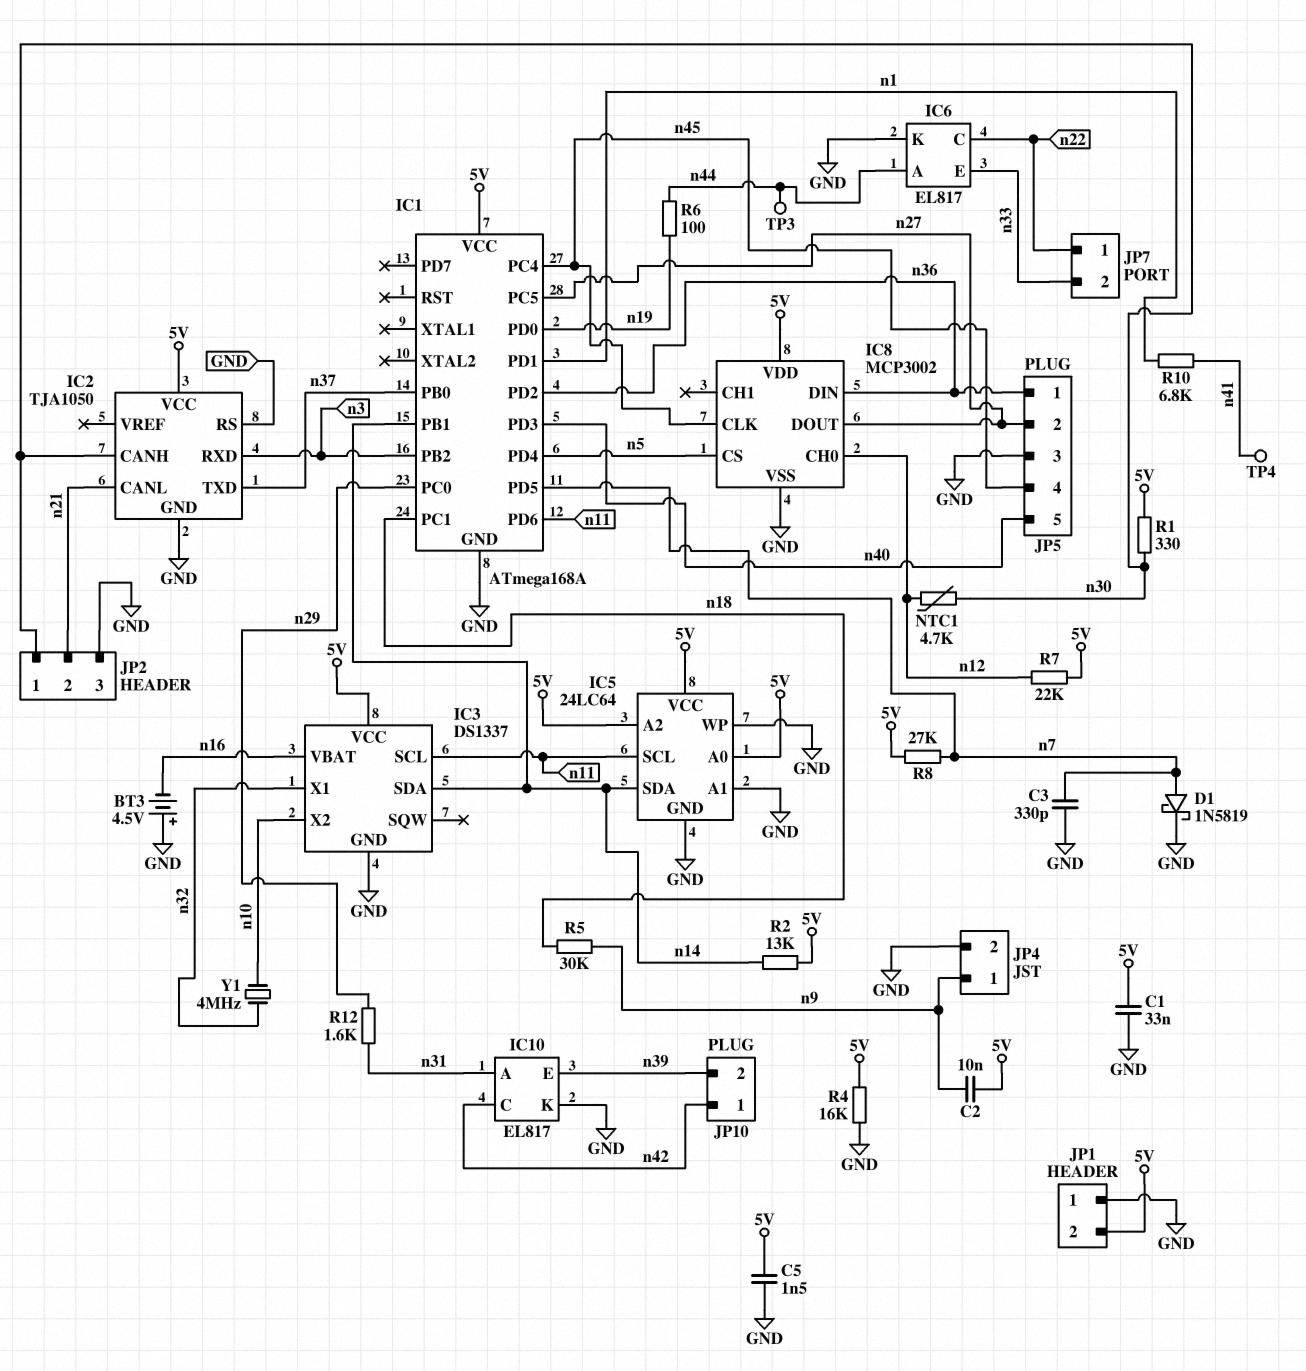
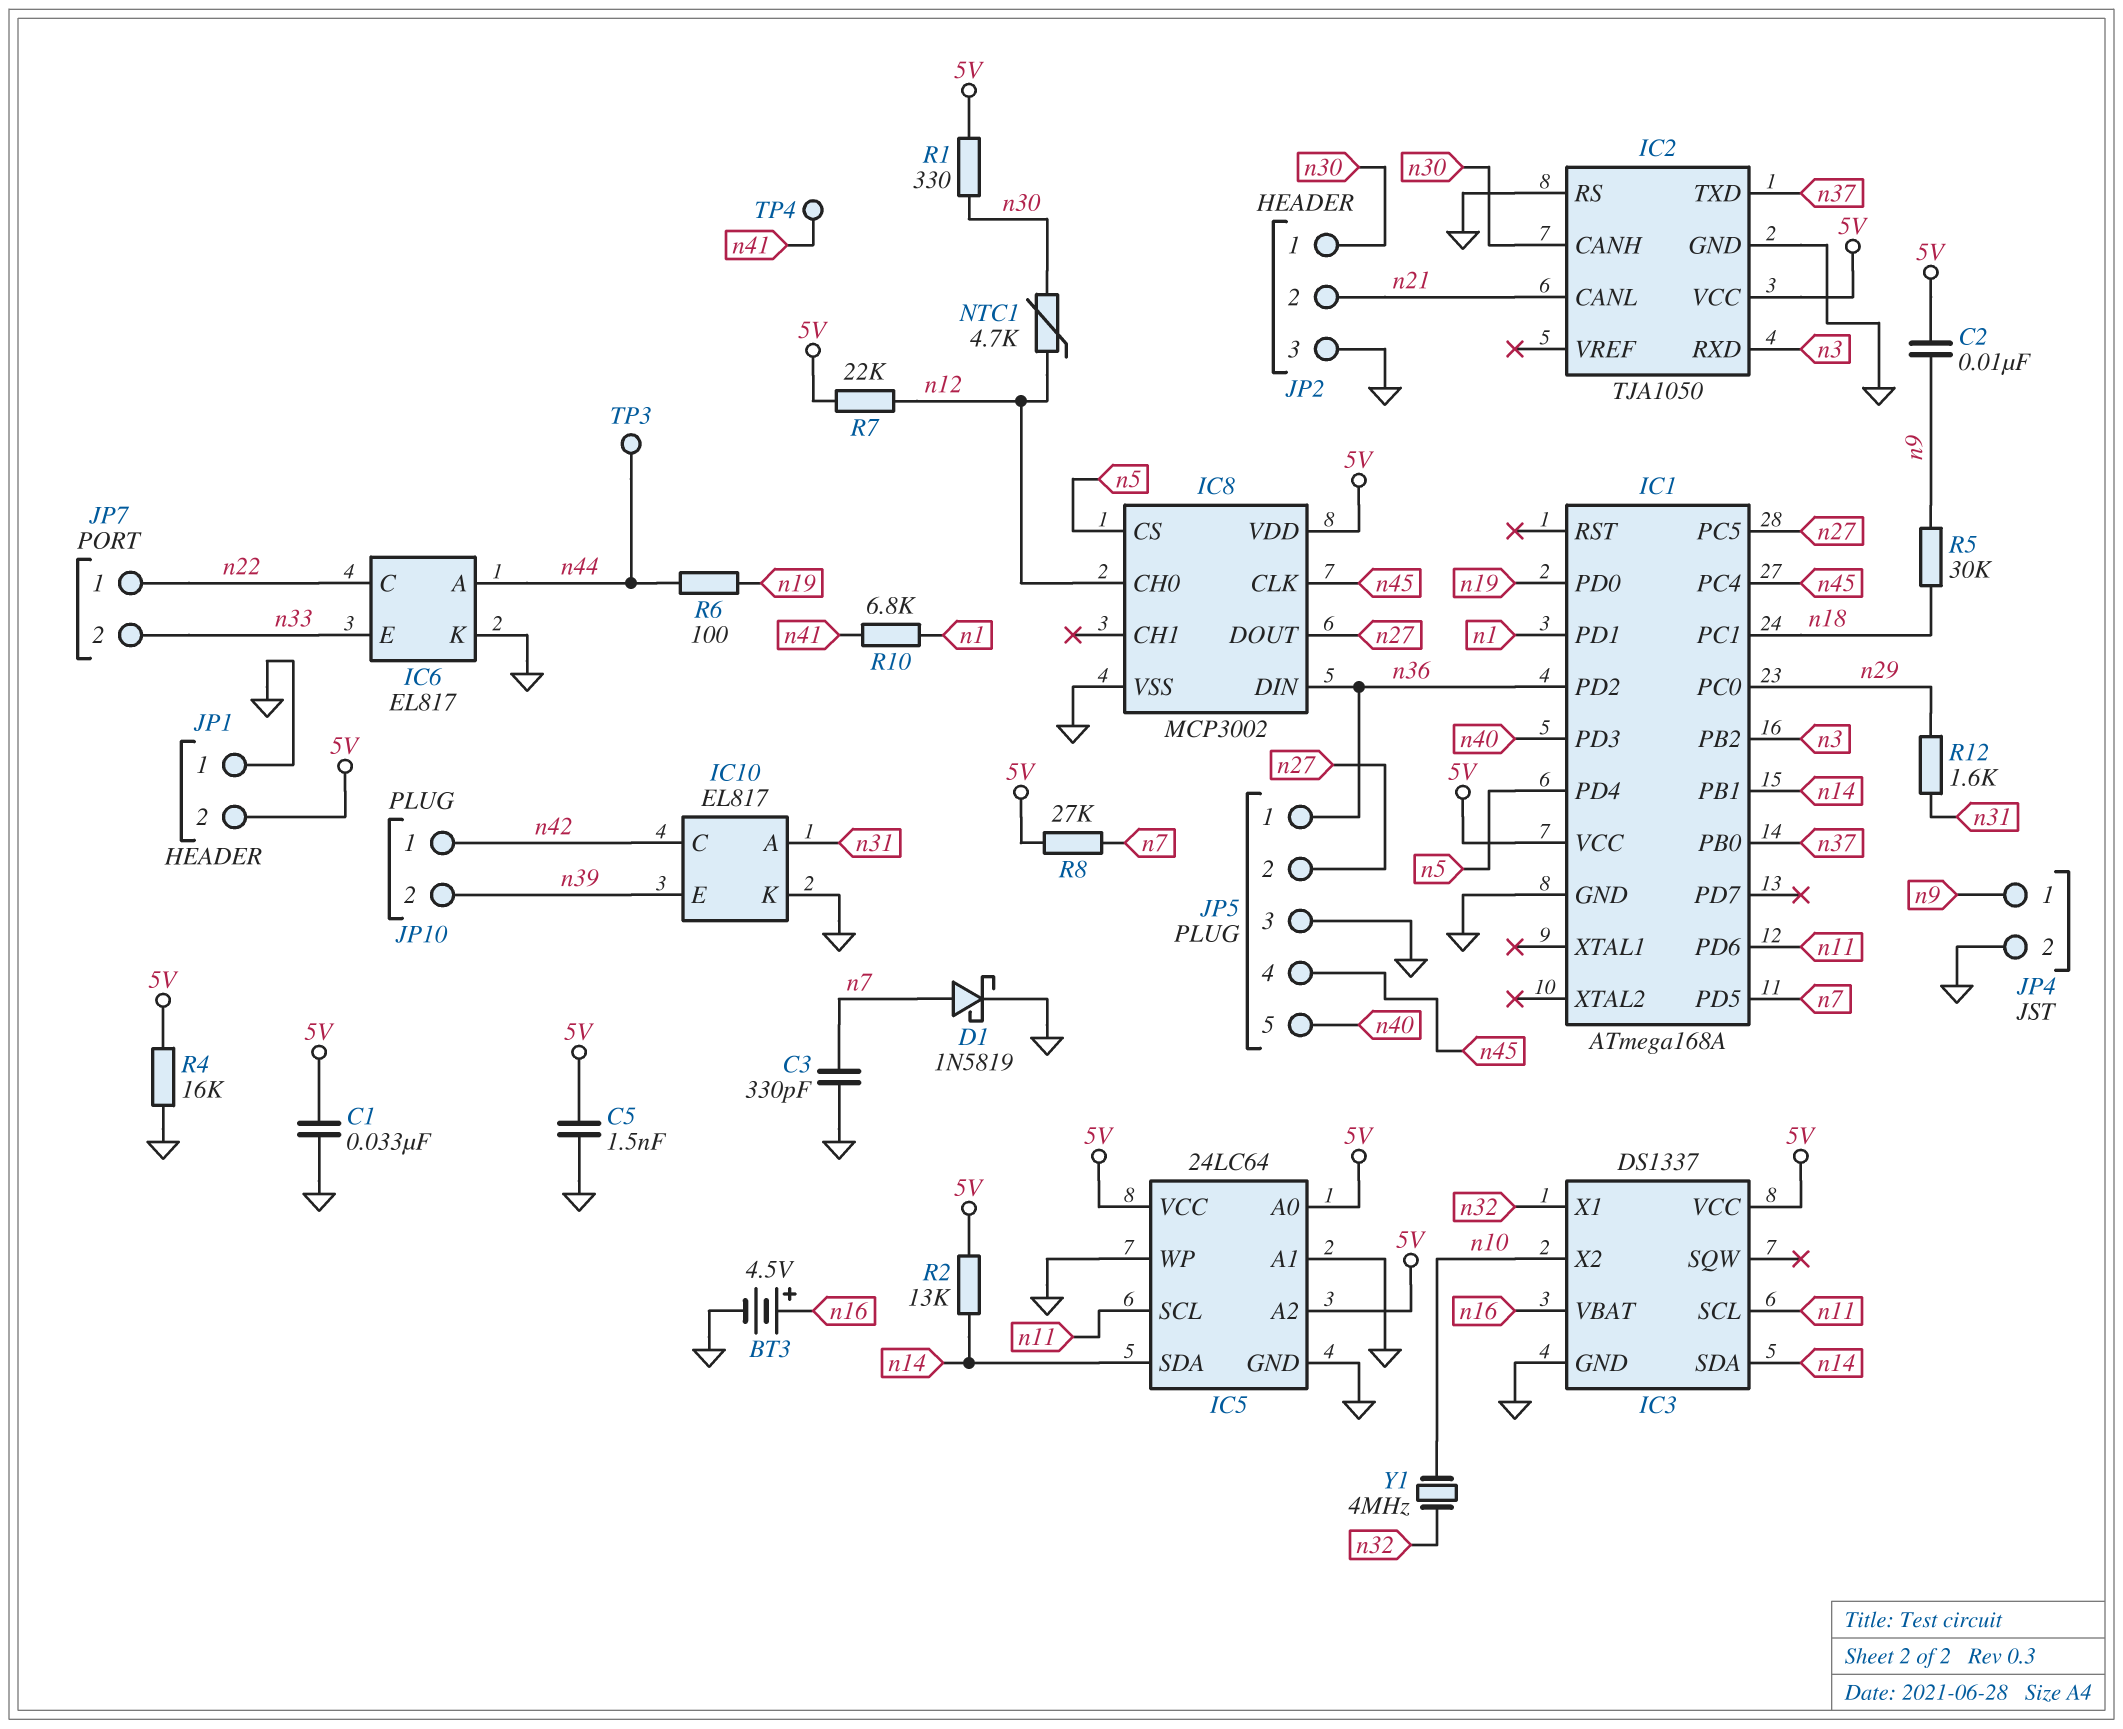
BT3: 4.5V (plus GND, minus n16) -> 4.5V (plus n16, minus GND)

